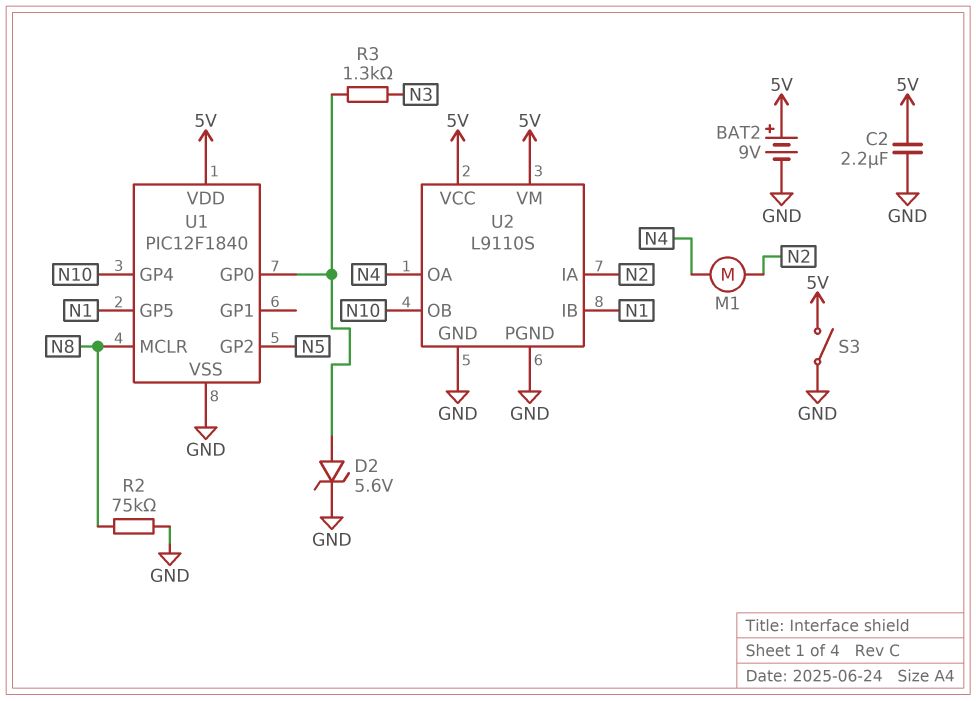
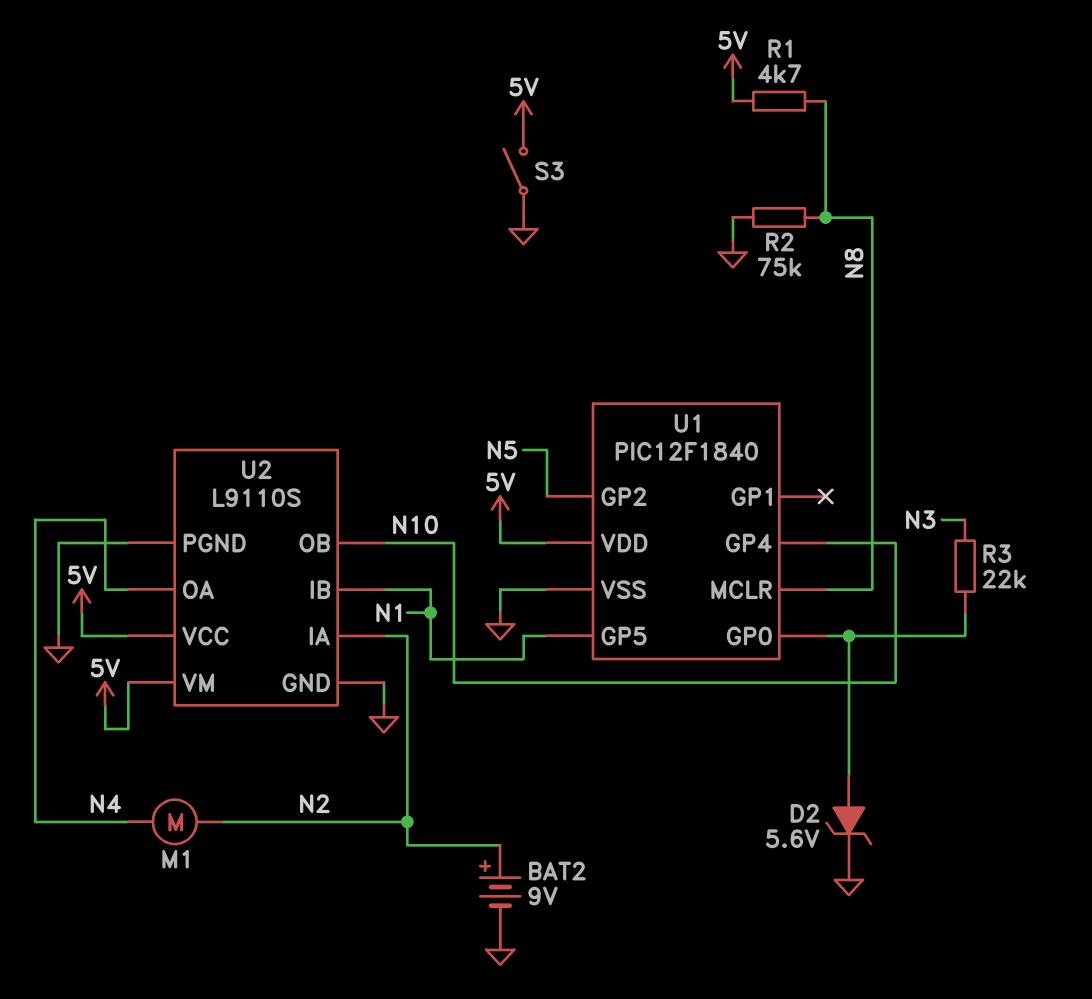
BAT2: 9V (plus 5V, minus GND) -> 9V (plus N2, minus GND)
C2: 2.2uF (5V, GND) -> none
R1: none -> 4.7k (5V, N8)
R3: 1.3k (N3, U1/GP0) -> 22k (N3, U1/GP0)

